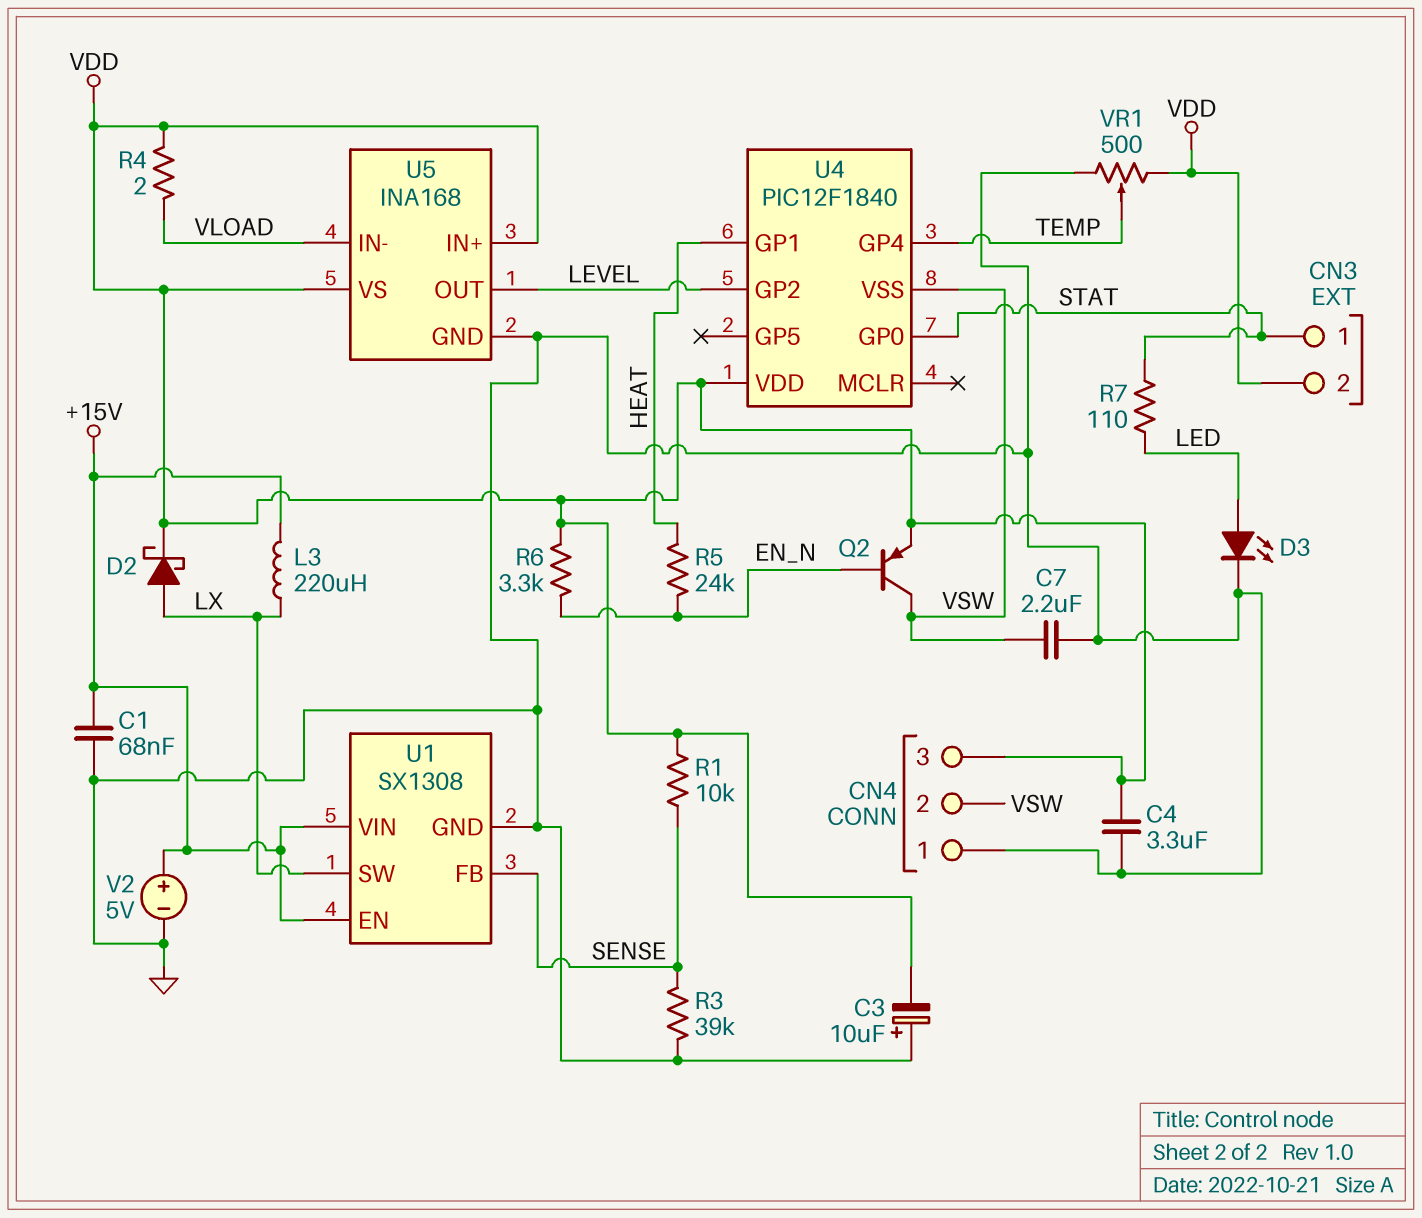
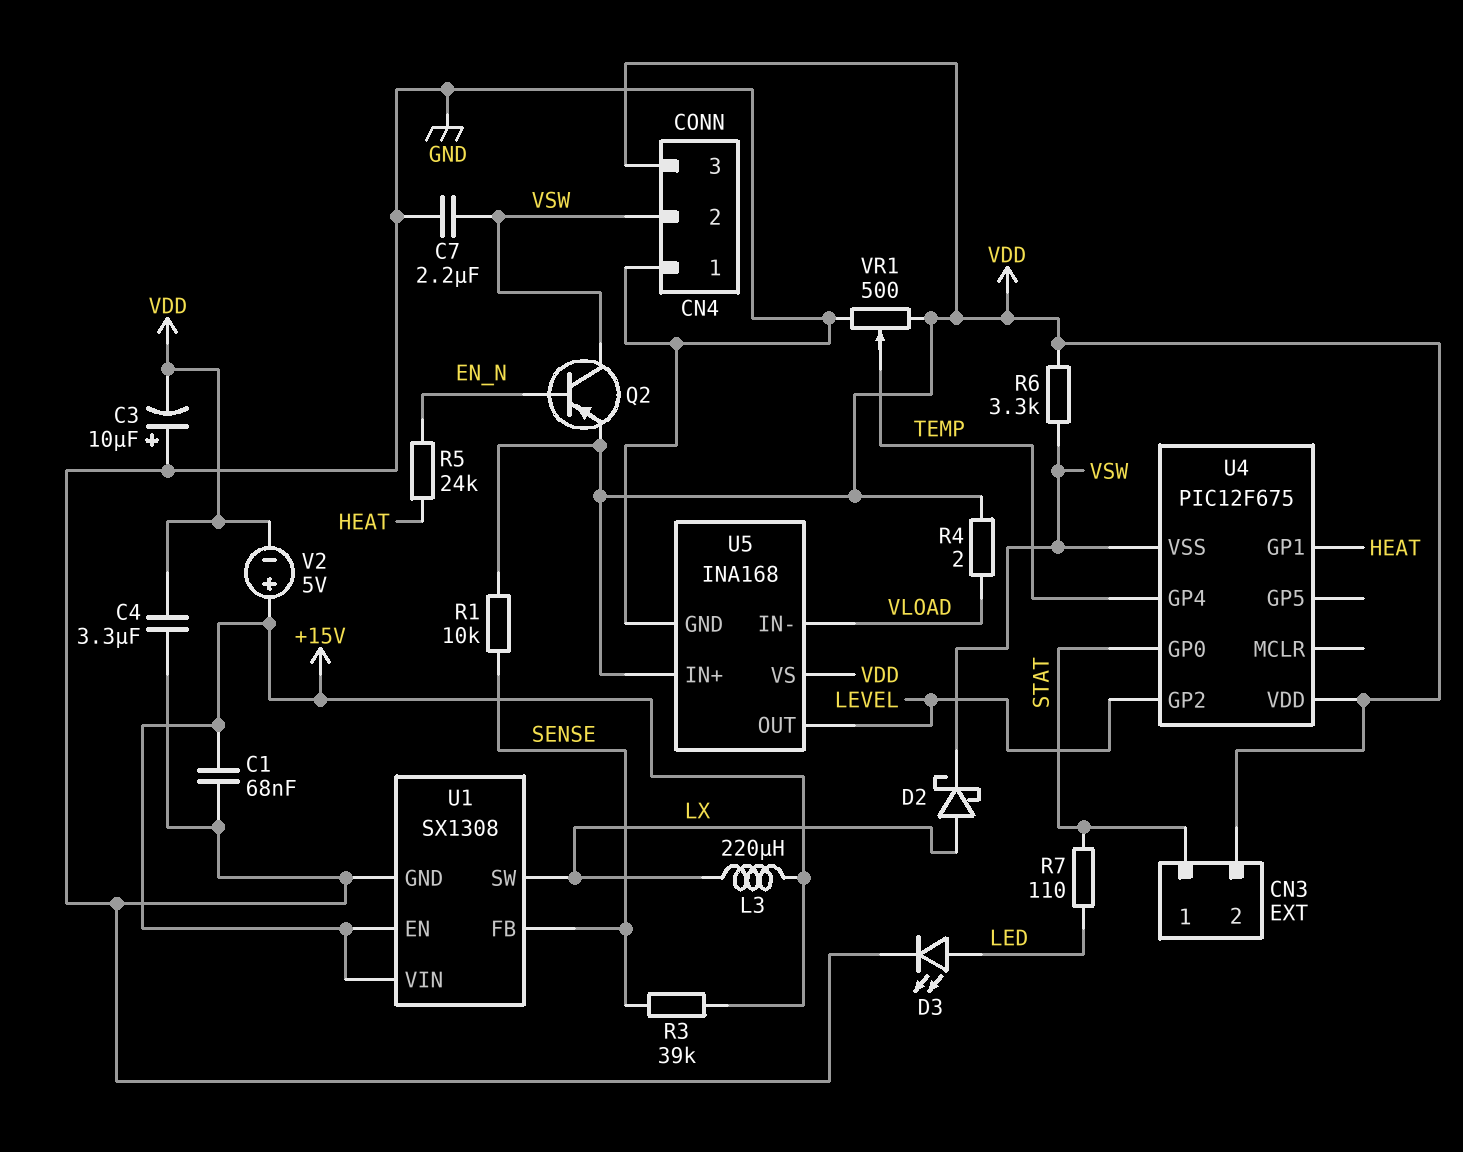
D2: schottky (A LX, K VDD) -> schottky (A LX, K VSW)
R3: 39k (GND, SENSE) -> 39k (+15V, SENSE)
R6: 3.3k (EN_N, VDD) -> 3.3k (VDD, VSW)
U4: PIC12F1840 -> PIC12F675
V2: 5V (plus +15V, minus GND) -> 5V (plus +15V, minus VDD)

